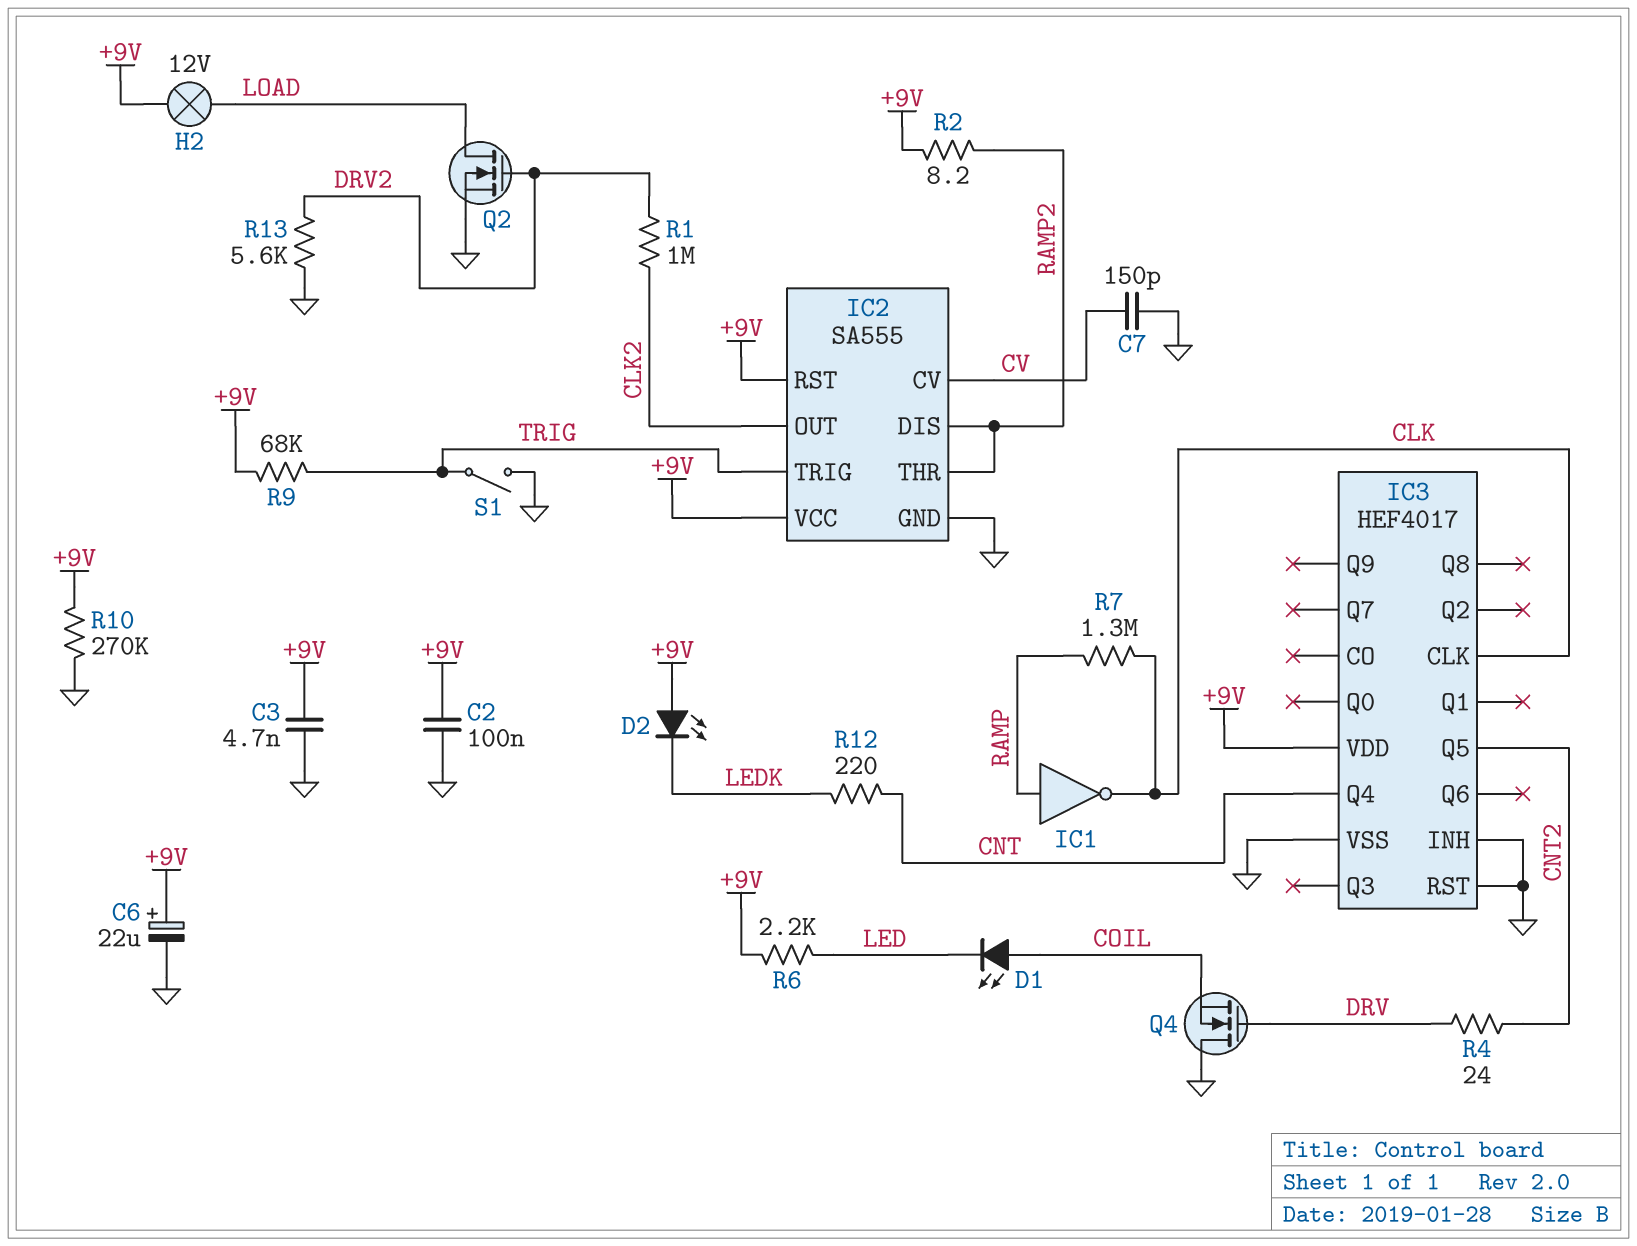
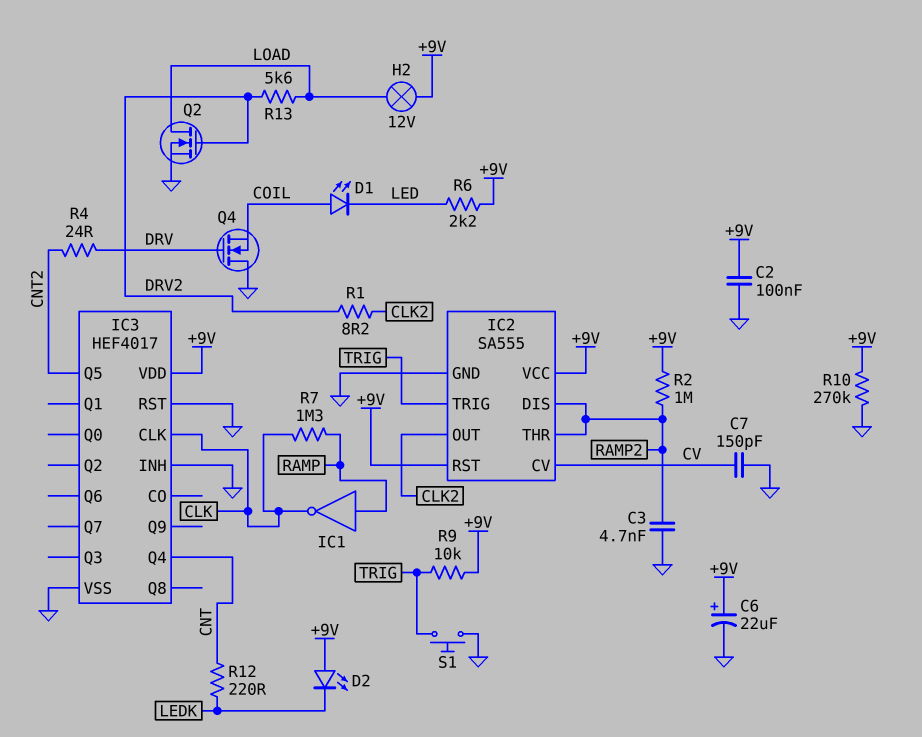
C3: 4.7nF (+9V, GND) -> 4.7nF (GND, RAMP2)
R1: 1M (CLK2, DRV2) -> 8.2 (CLK2, DRV2)
R2: 8.2 (+9V, RAMP2) -> 1M (+9V, RAMP2)
R9: 68k (+9V, TRIG) -> 10k (+9V, TRIG)
R13: 5.6k (DRV2, GND) -> 5.6k (DRV2, LOAD)
S1: switch (GND, TRIG) -> button (GND, TRIG)

